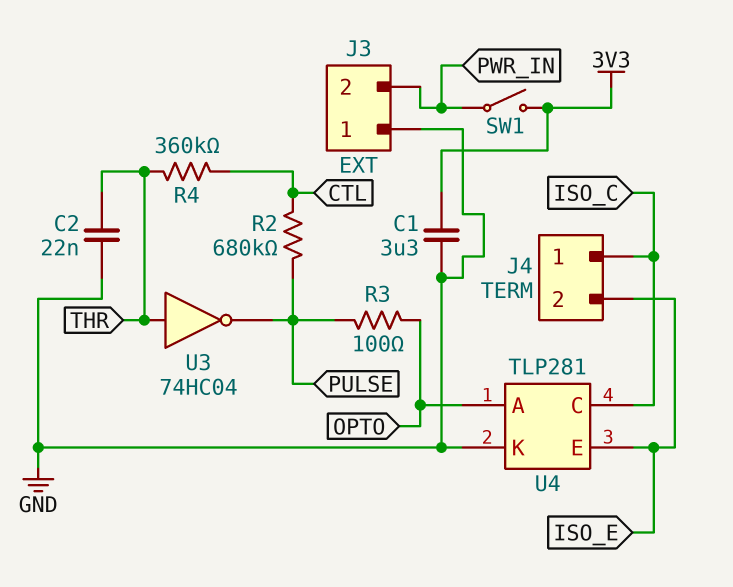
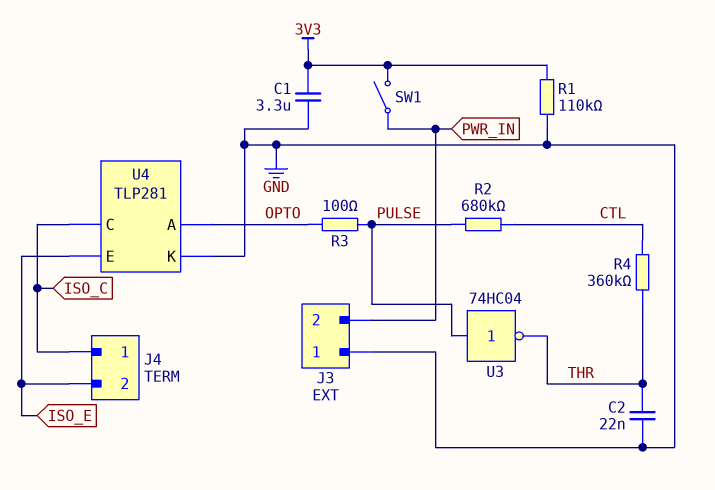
R1: none -> 110k (3V3, GND)
U3: NOT 74HC04 (in THR, out PULSE) -> NOT 74HC04 (in PULSE, out THR)

